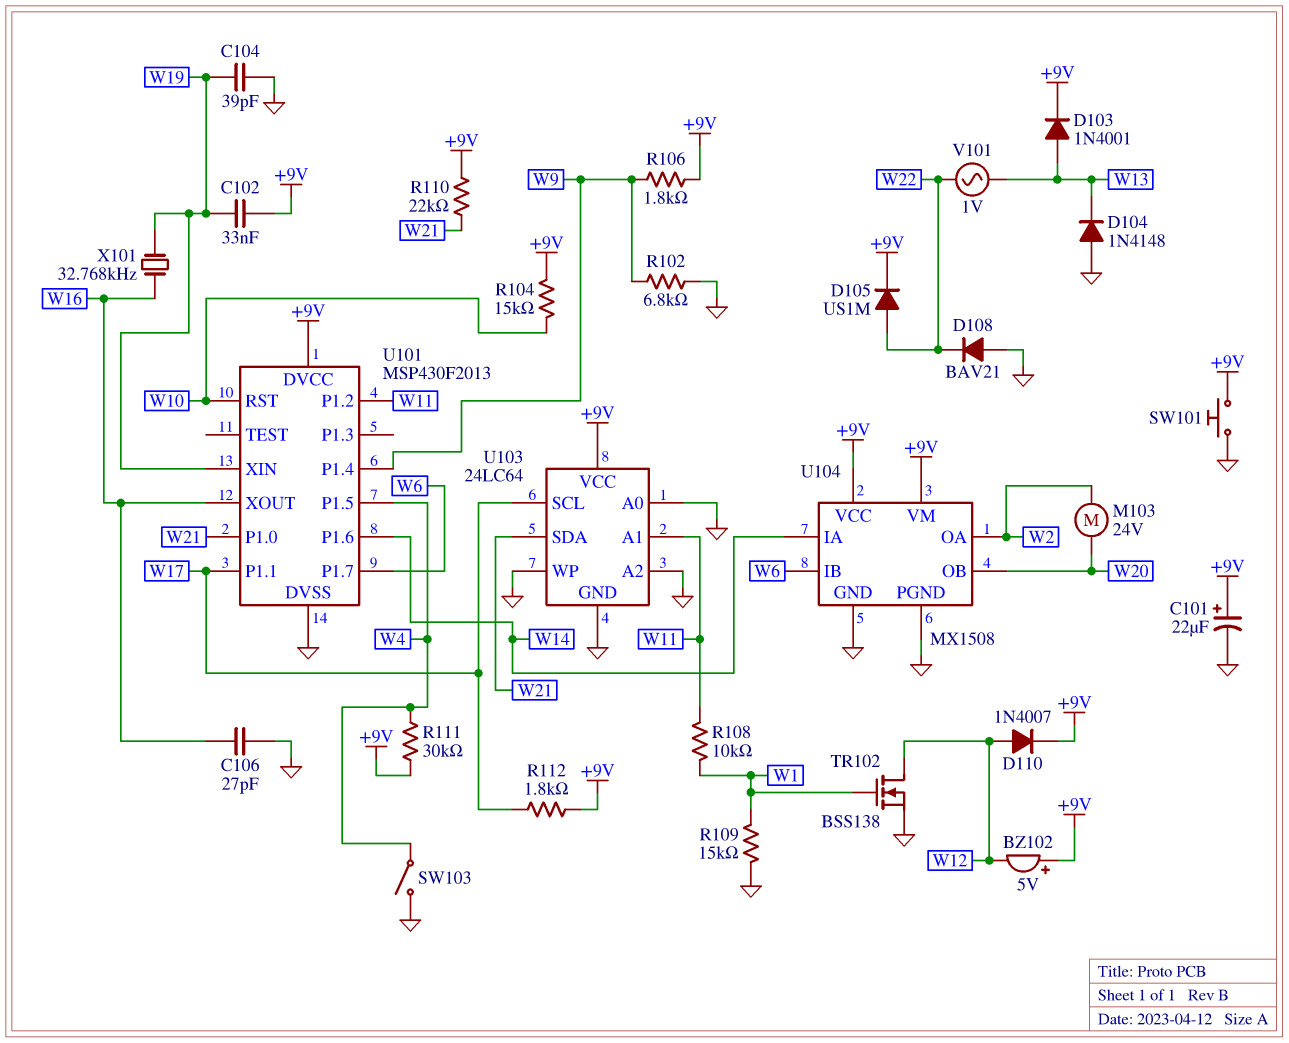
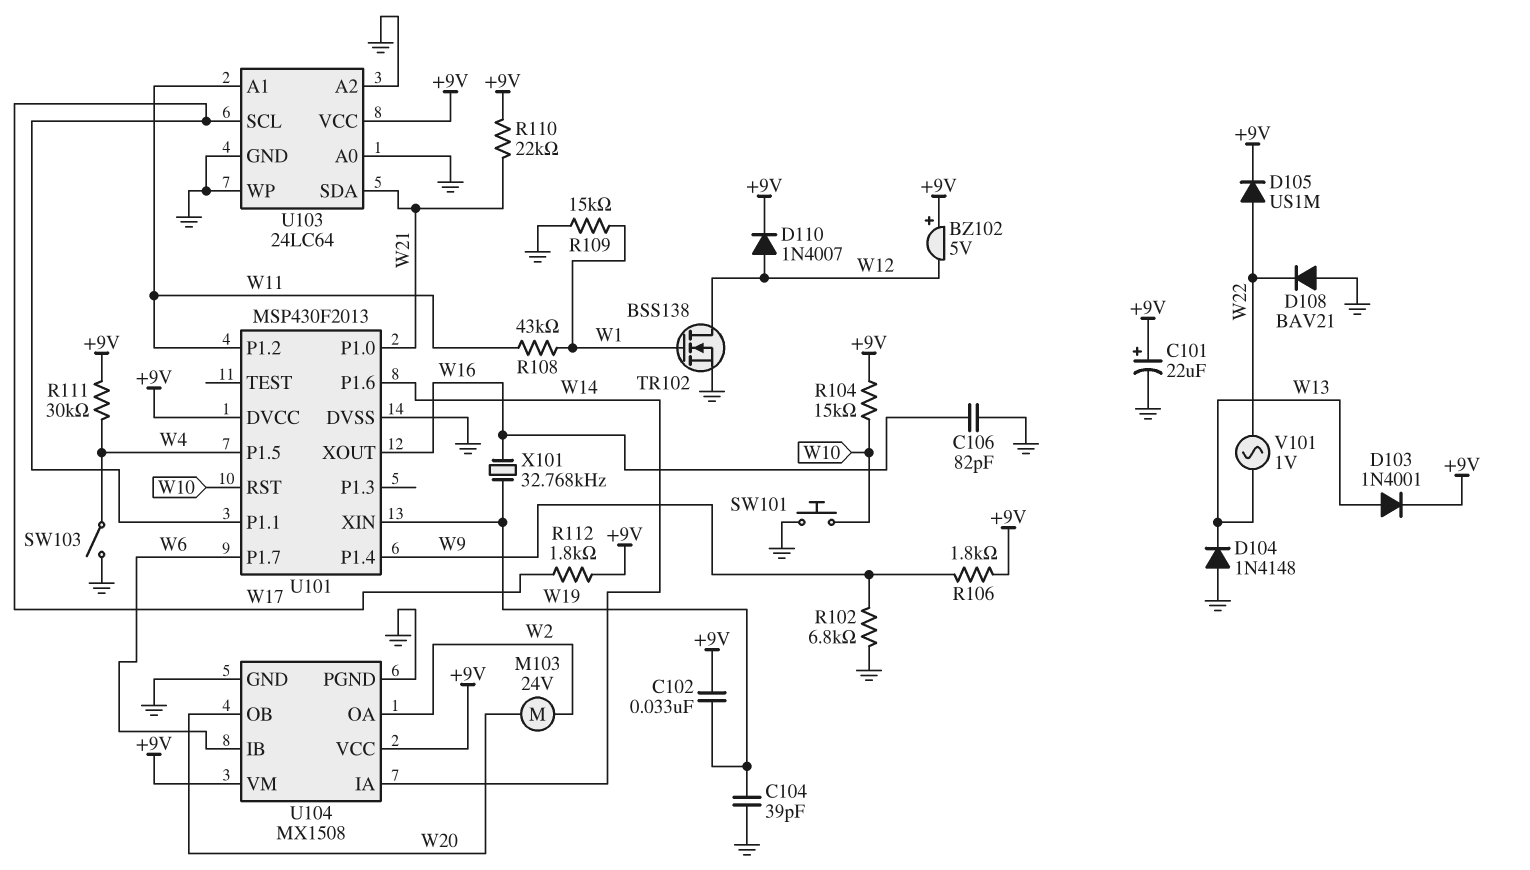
C106: 27pF (GND, W16) -> 82pF (GND, W16)
R108: 10k (W1, W11) -> 43k (W1, W11)
SW101: button (+9V, GND) -> button (GND, W10)

